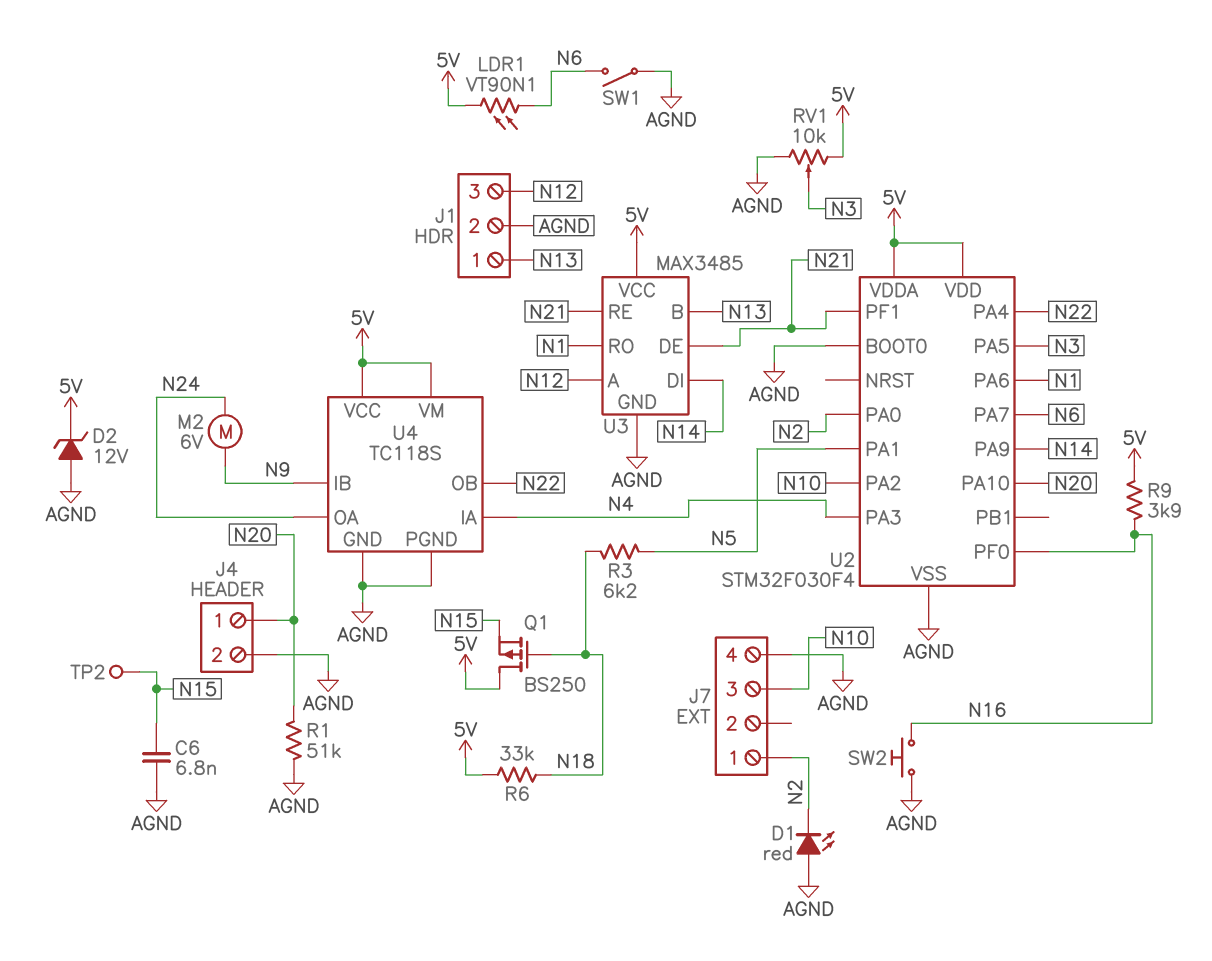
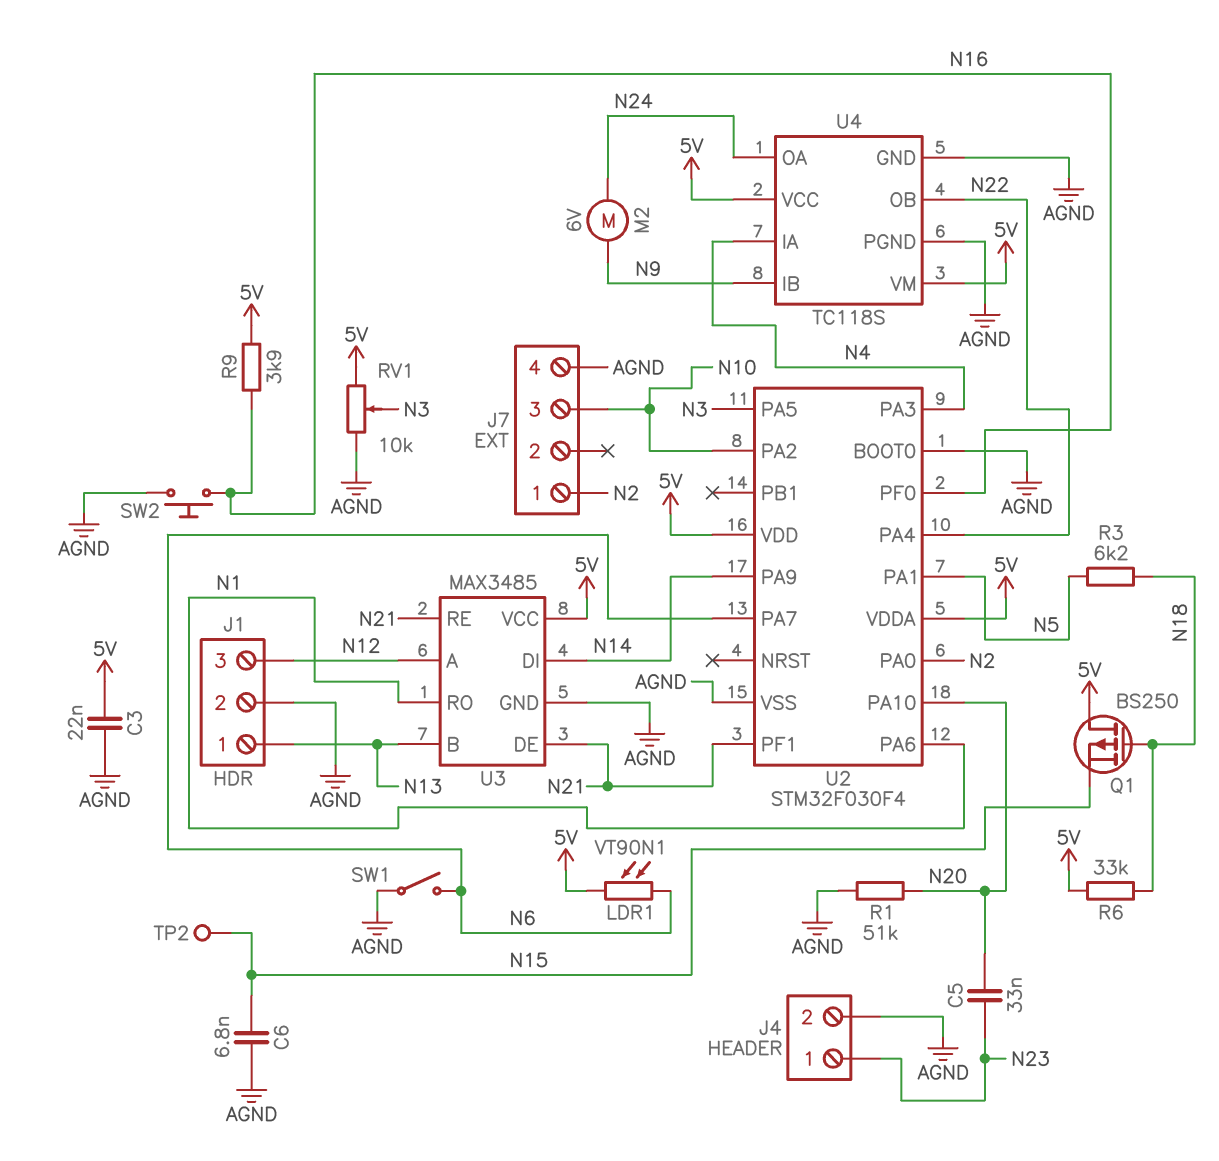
C3: none -> 22nF (5V, AGND)
C5: none -> 33nF (N20, N23)
D1: LED red (A AGND, K N2) -> none
D2: zener 12V (A AGND, K 5V) -> none
J4 pin 1: N20 -> N23

